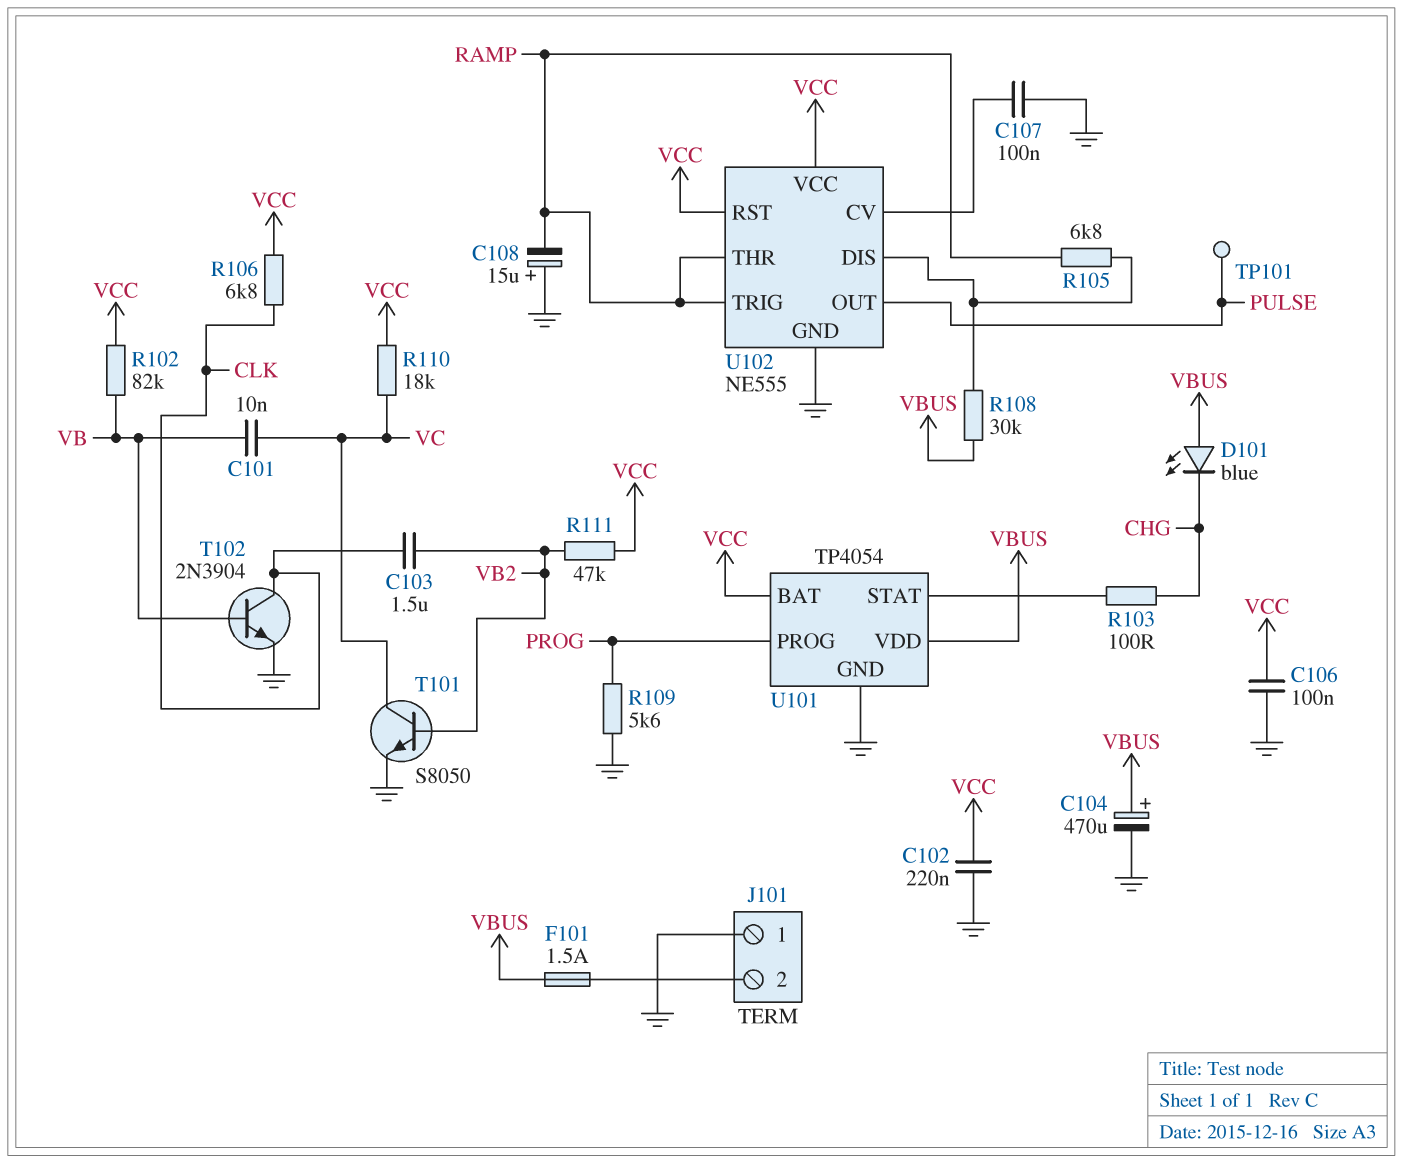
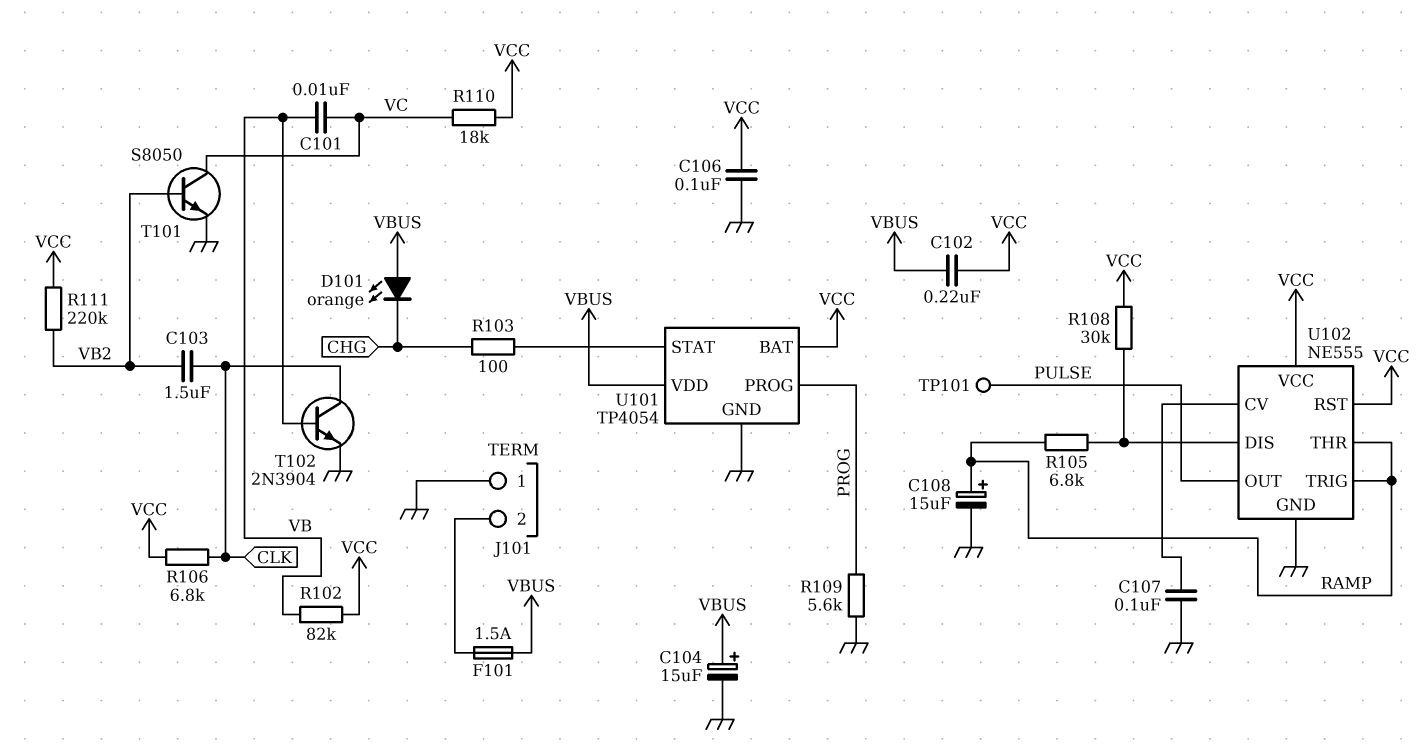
C102: 220nF (GND, VCC) -> 220nF (VBUS, VCC)
C104: 470uF (plus VBUS, minus GND) -> 15uF (plus VBUS, minus GND)
C108: 15uF (plus GND, minus RAMP) -> 15uF (plus RAMP, minus GND)
D101: LED blue (A VBUS, K CHG) -> LED orange (A VBUS, K CHG)
R108: 30k (U102/DIS, VBUS) -> 30k (U102/DIS, VCC)
R111: 47k (VB2, VCC) -> 220k (VB2, VCC)

